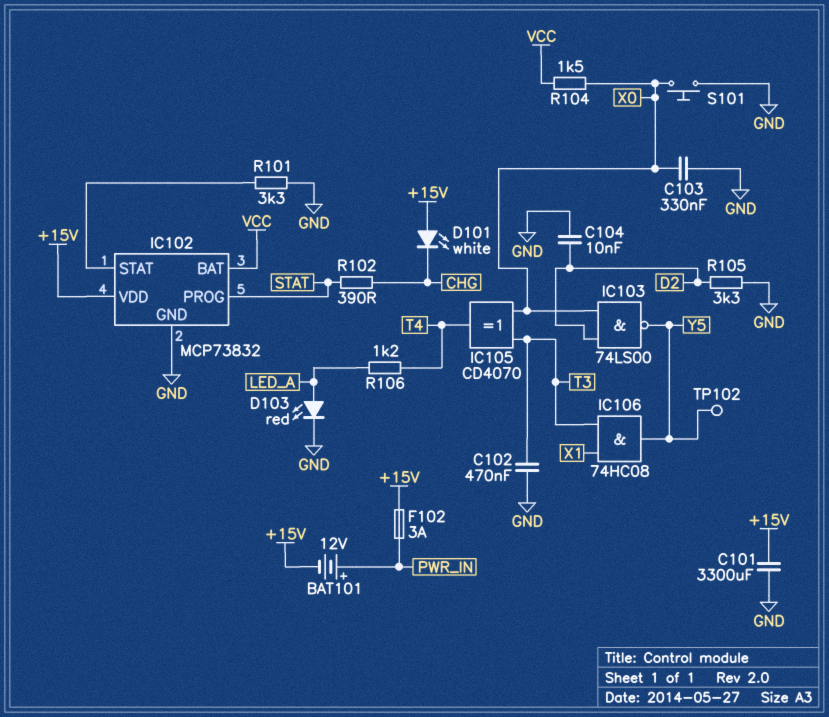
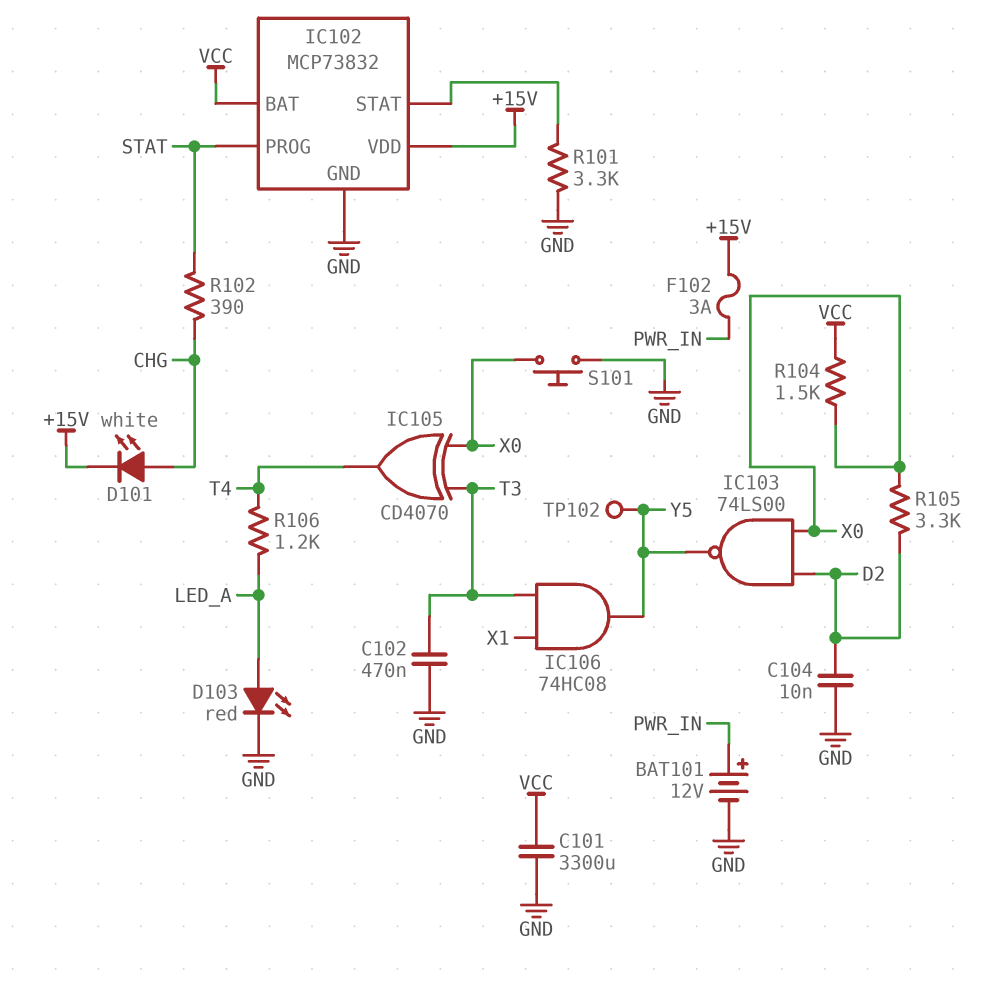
BAT101: 12V (plus PWR_IN, minus +15V) -> 12V (plus PWR_IN, minus GND)
C101: 3300uF (+15V, GND) -> 3300uF (GND, VCC)
C103: 330nF (GND, X0) -> none
D101: LED white (A +15V, K CHG) -> LED white (A CHG, K +15V)
R105: 3.3k (D2, GND) -> 3.3k (D2, X0)

